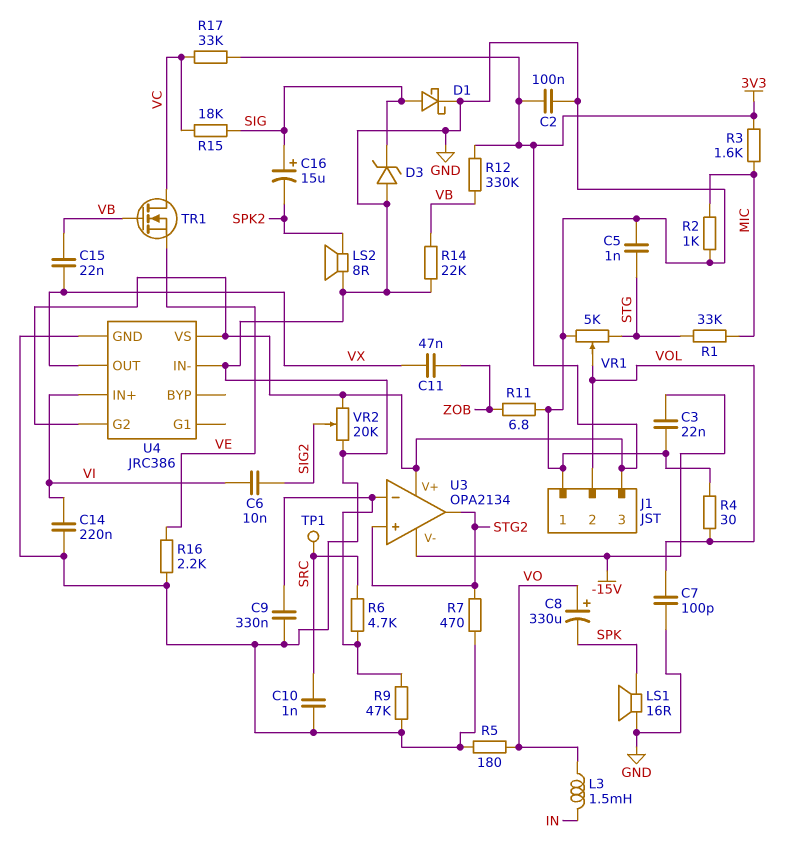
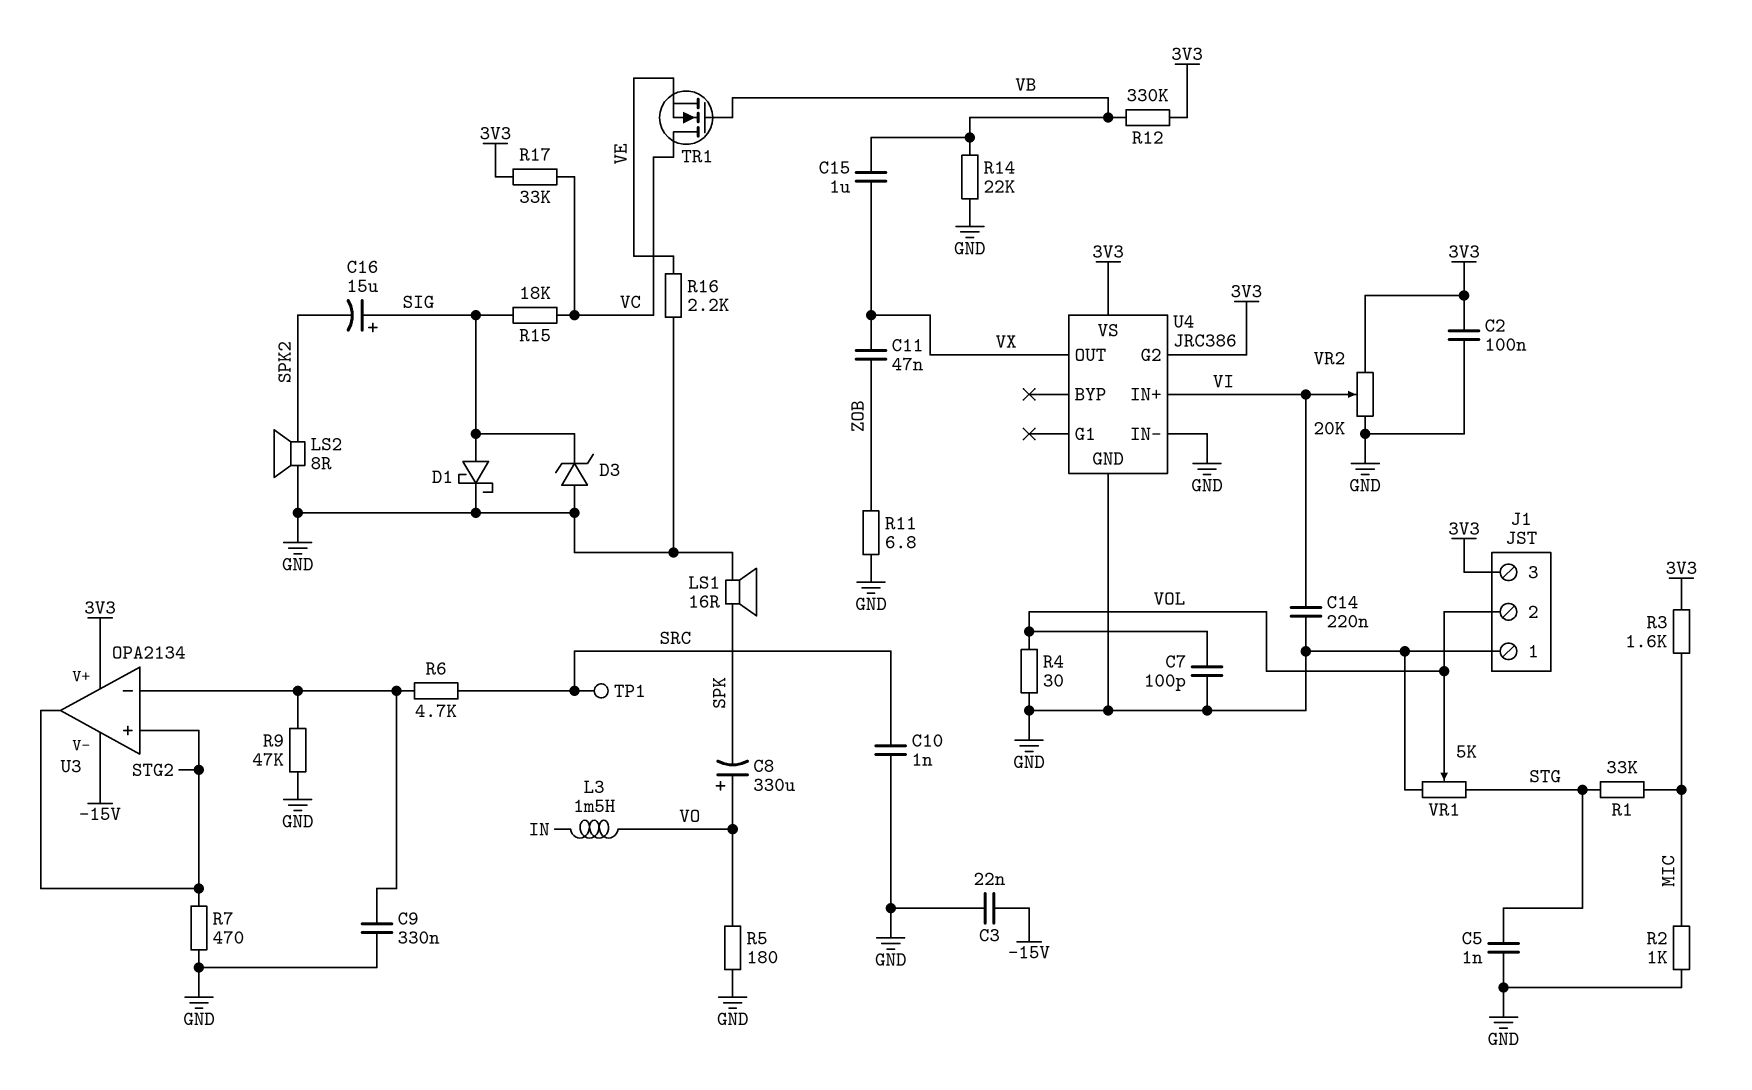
C6: 10nF (SIG2, VI) -> none
C15: 22nF (VB, VX) -> 1uF (VB, VX)
VR2: 20k (3V3, GND, wiper SIG2) -> 20k (3V3, GND, wiper VI)

